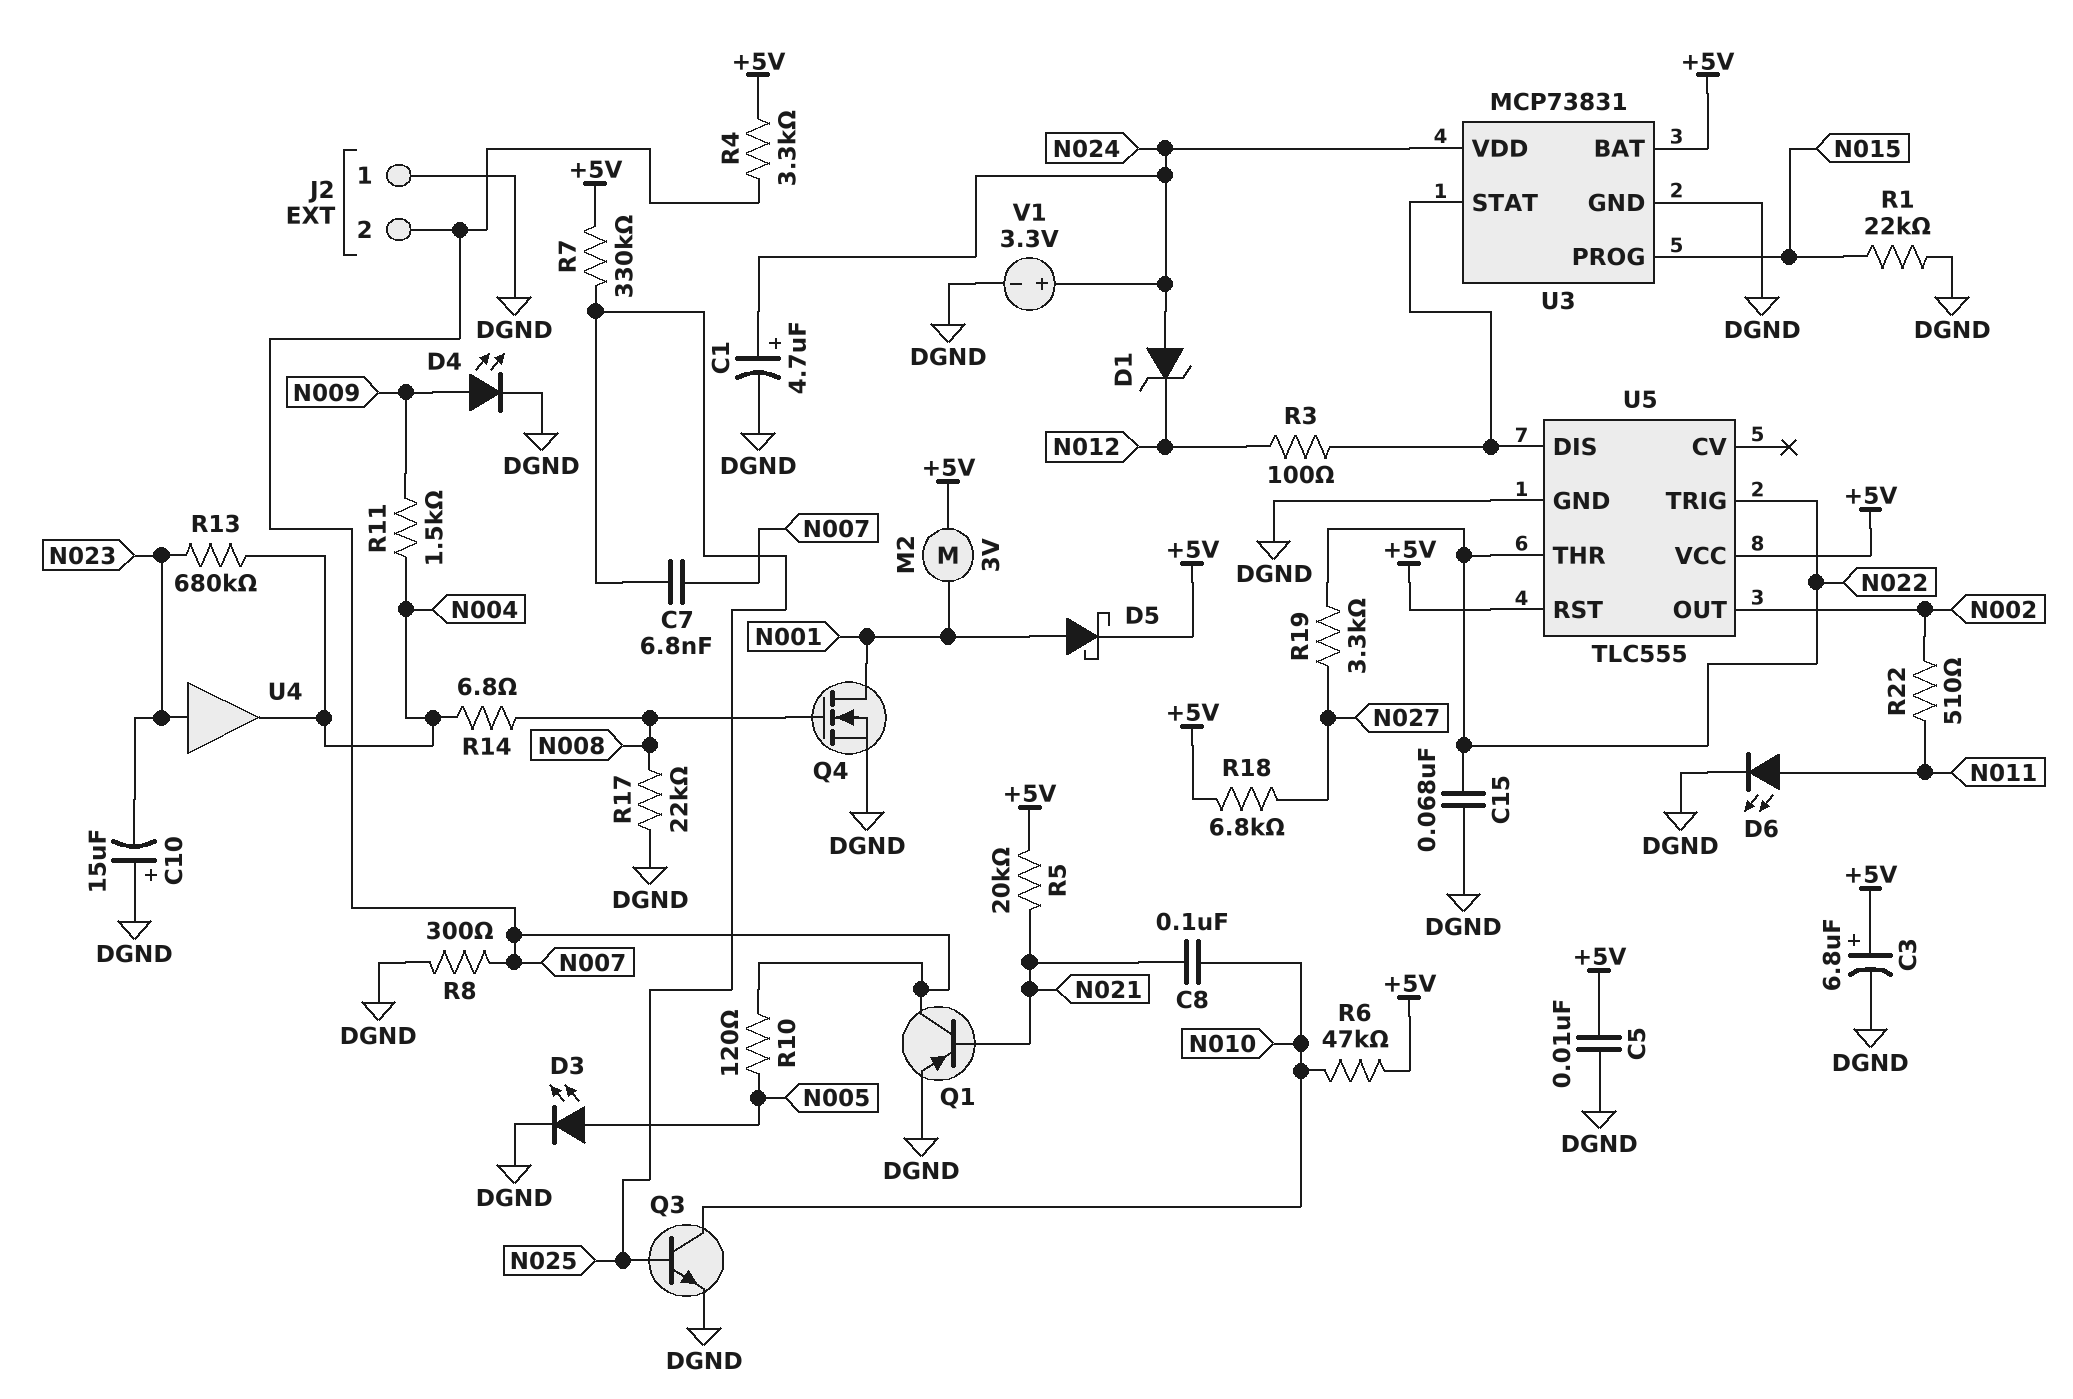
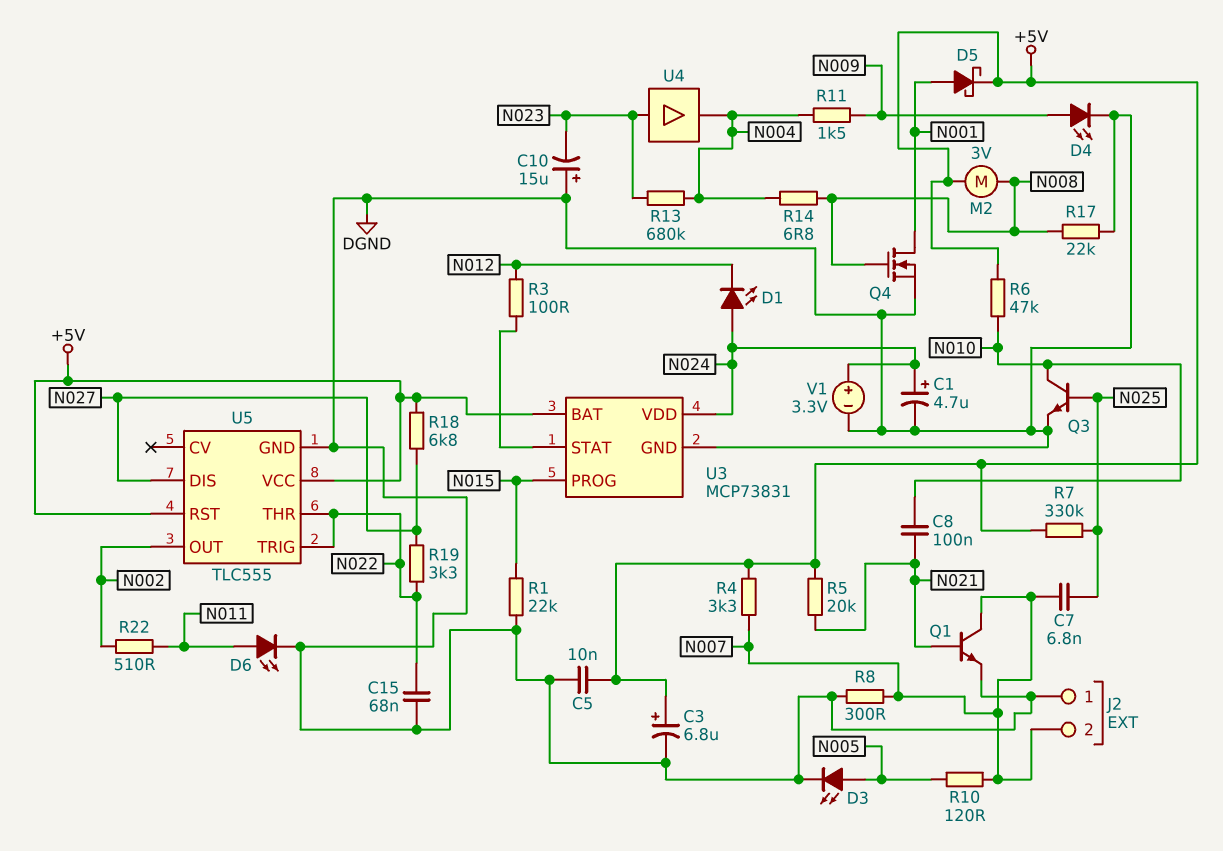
D1: zener (A N024, K N012) -> LED (A N024, K N012)
M2: motor 3V (+5V, N001) -> motor 3V (+5V, N008)
Q1: PNP (B N021, C N007, E DGND) -> NPN (B N021, C N007, E DGND)
U5 pin DIS: U3/STAT -> N027

